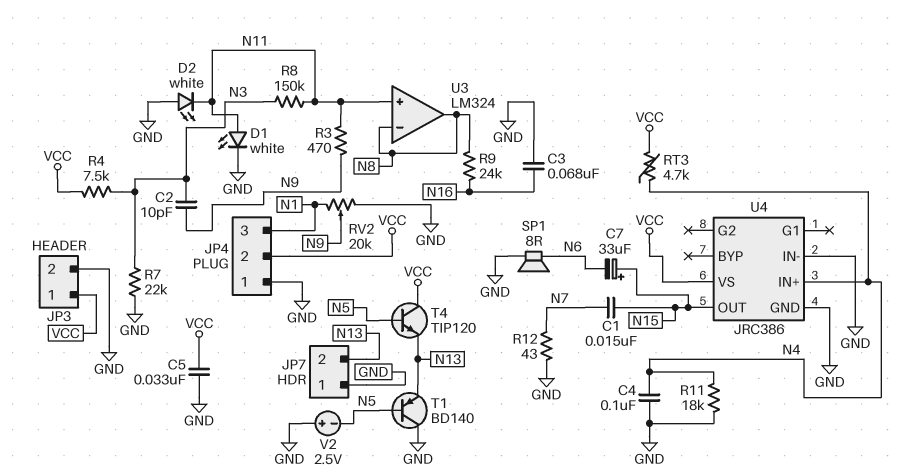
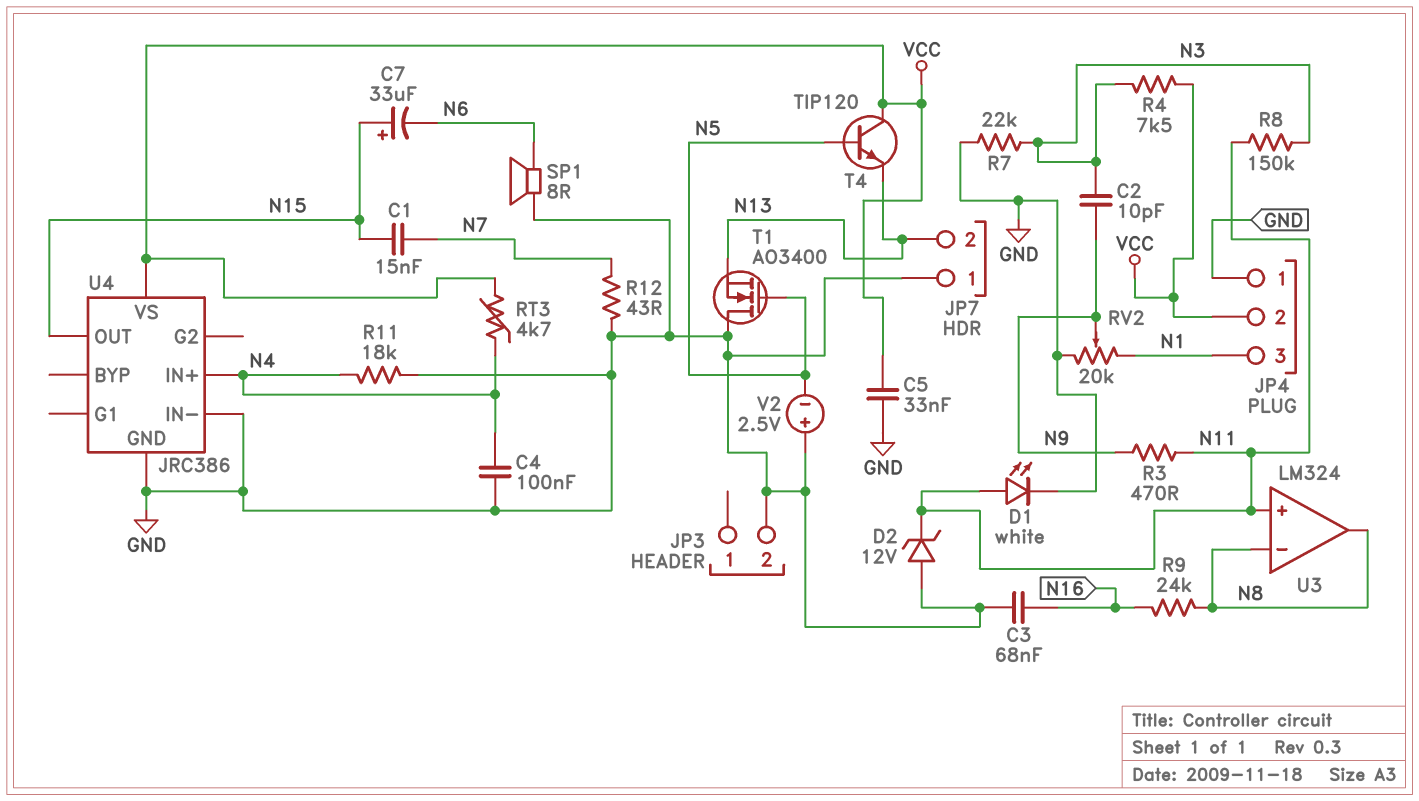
D2: LED white (A GND, K N11) -> zener 12V (A GND, K N11)
JP3 pin 1: VCC -> none
T1: PNP BD140 (B N5, C GND, E N13) -> NMOS AO3400 (G N5, D GND, S N13)

